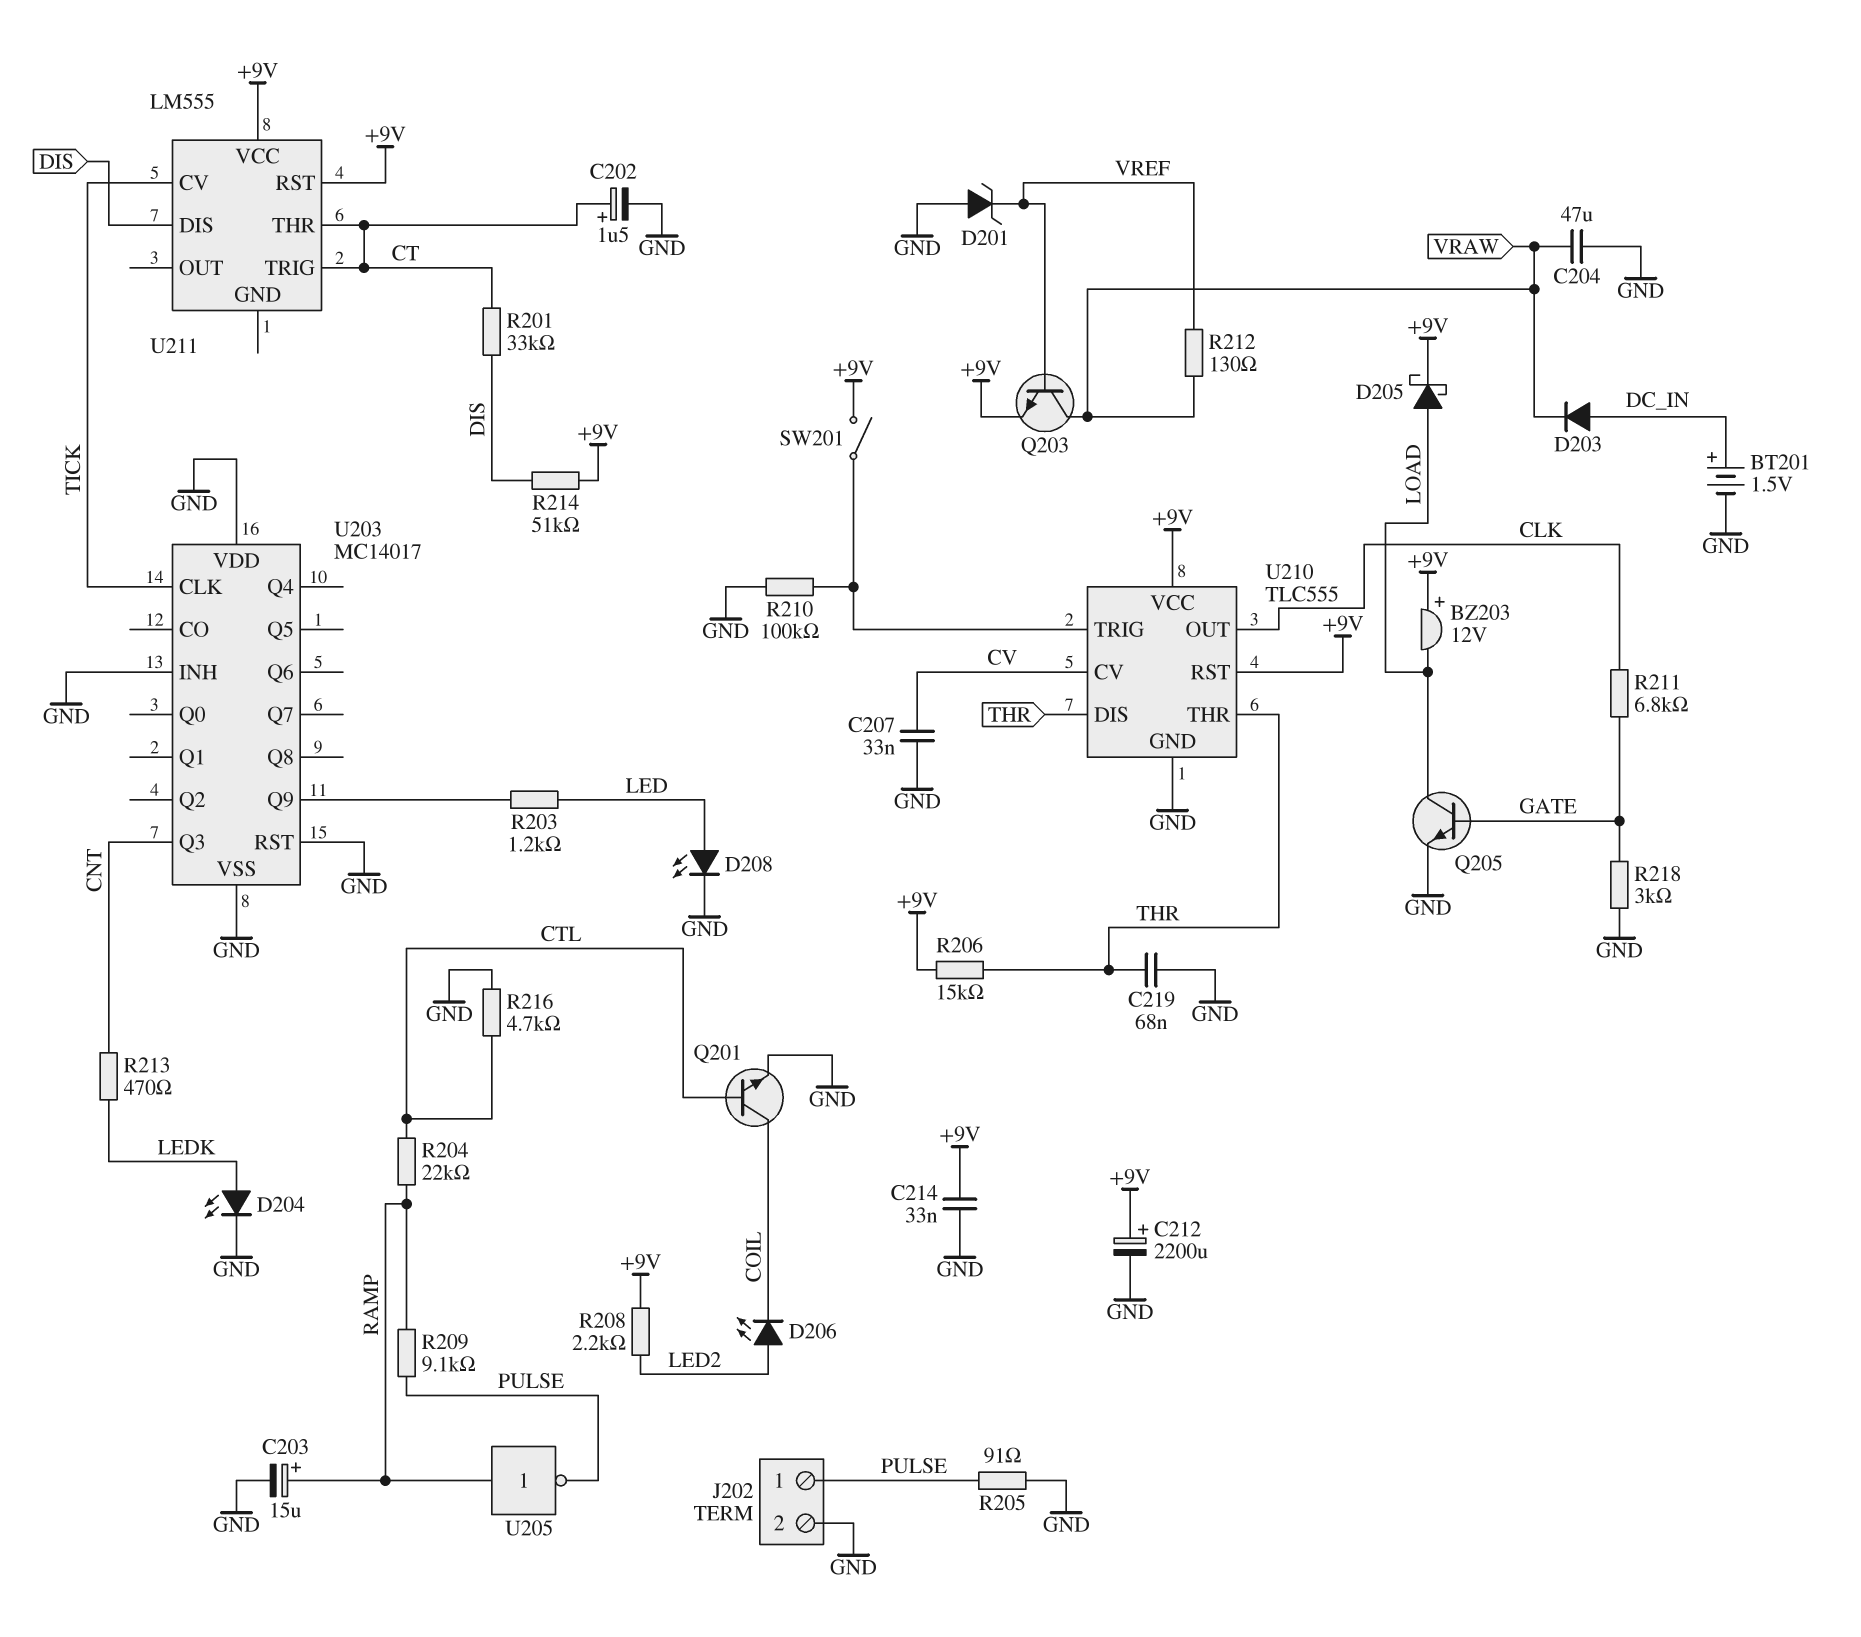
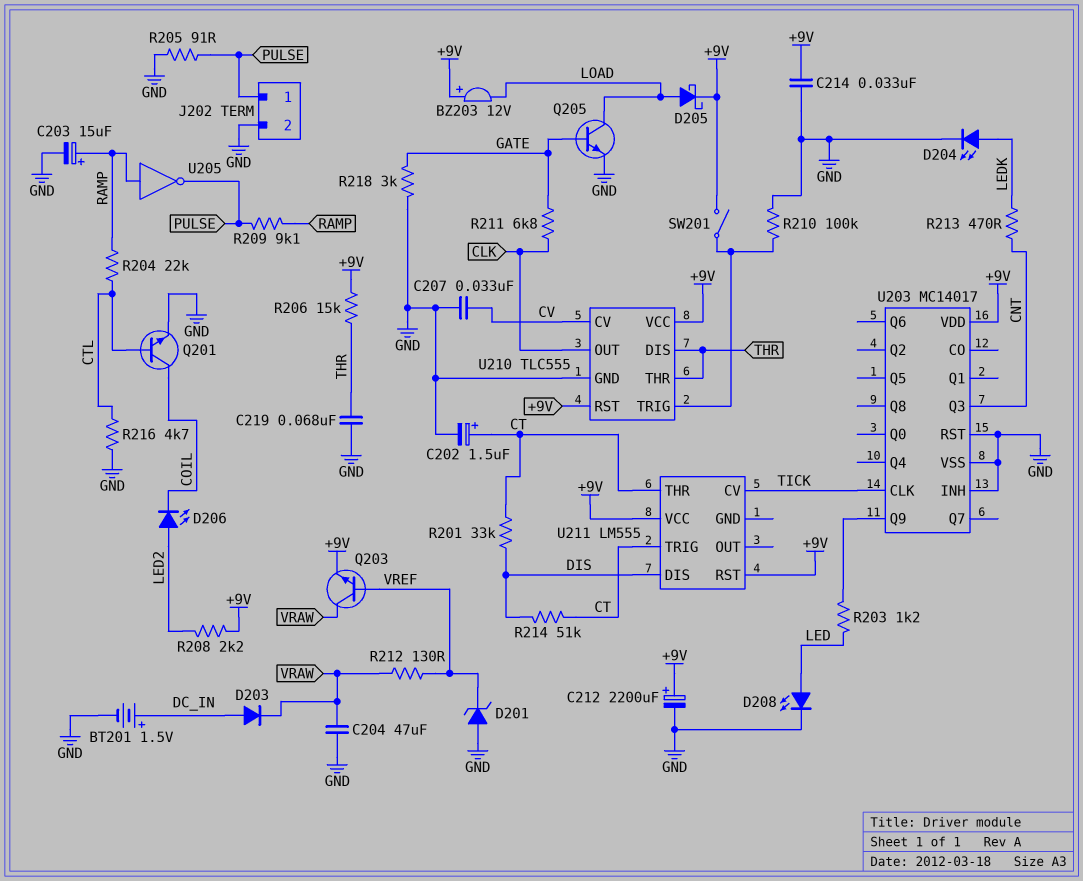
R214: 51k (+9V, DIS) -> 51k (CT, DIS)
U203 pin VDD: GND -> +9V

